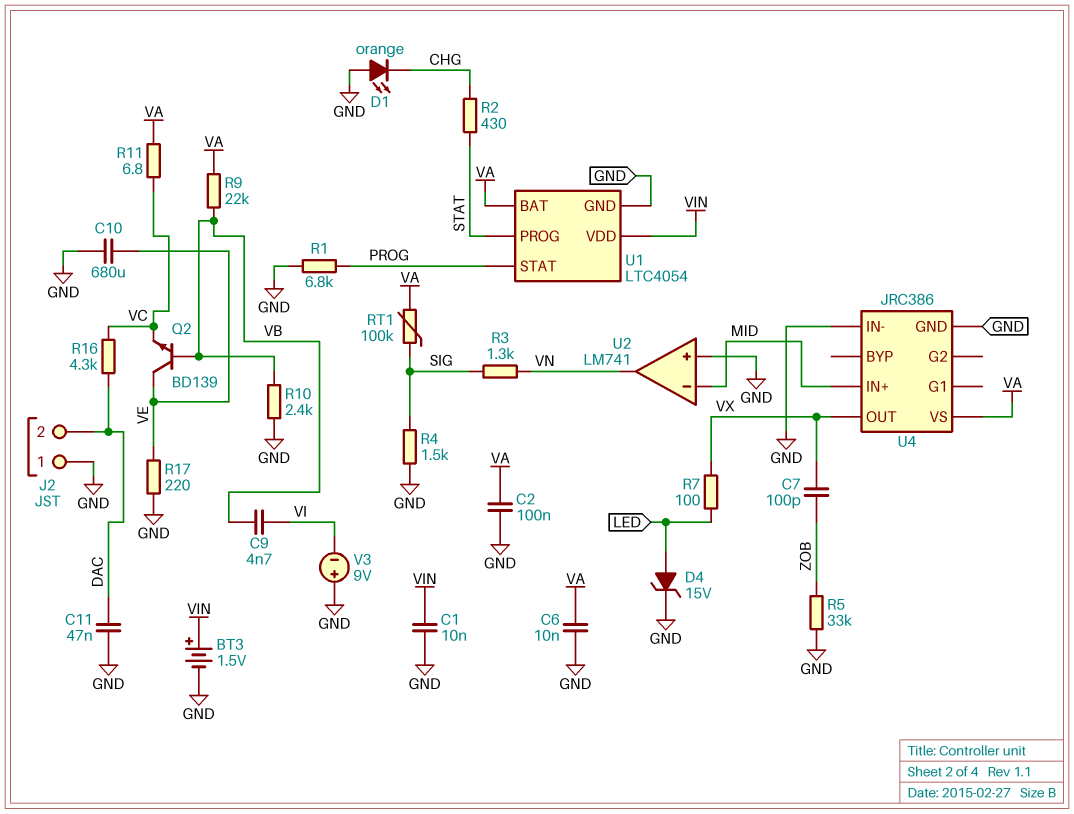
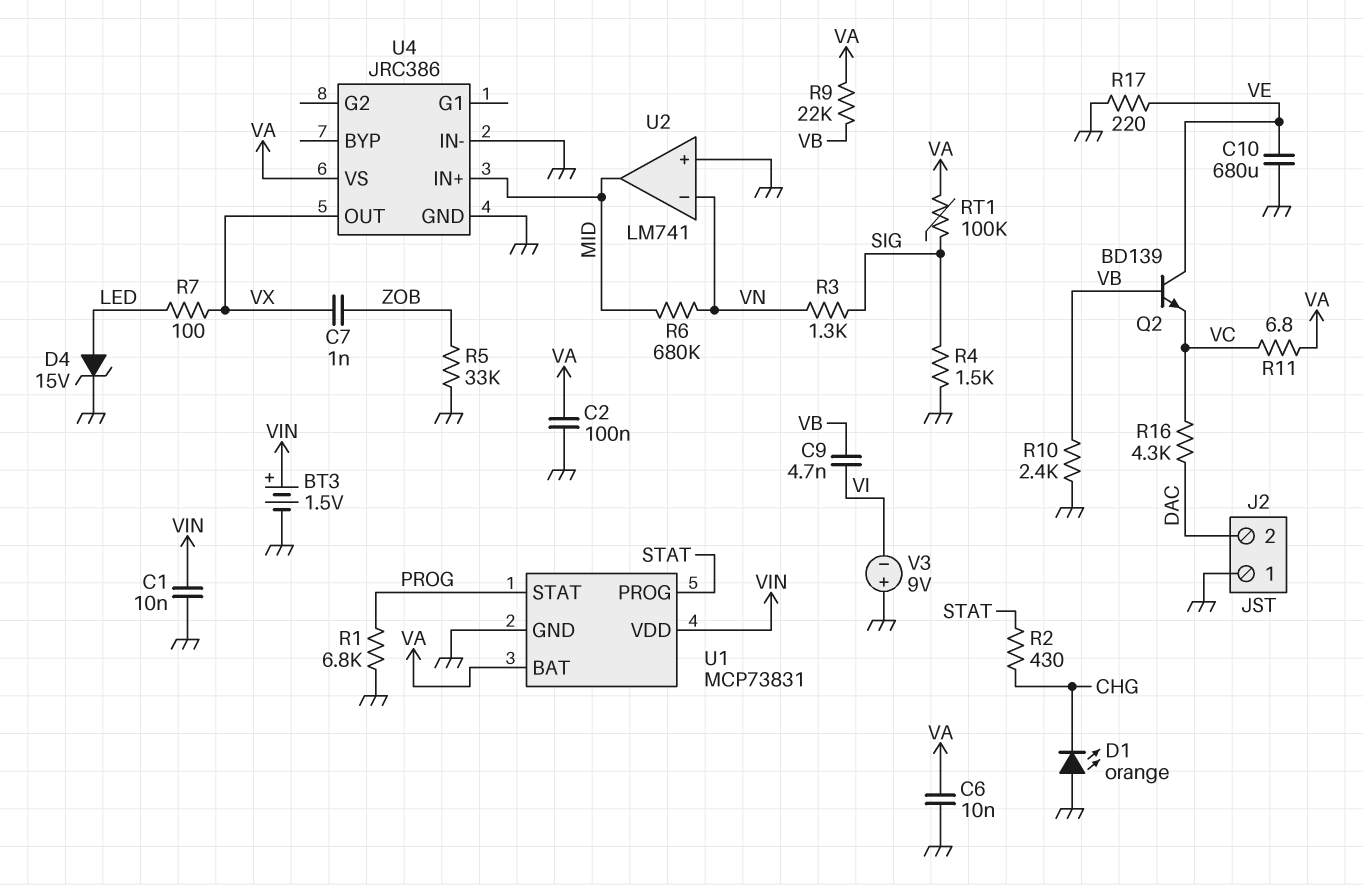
C7: 100pF (VX, ZOB) -> 1nF (VX, ZOB)
C11: 47nF (DAC, GND) -> none
R6: none -> 680k (MID, VN)
U1: LTC4054 -> MCP73831
U2 pin in-: MID -> VN
U2 pin out: VN -> MID

